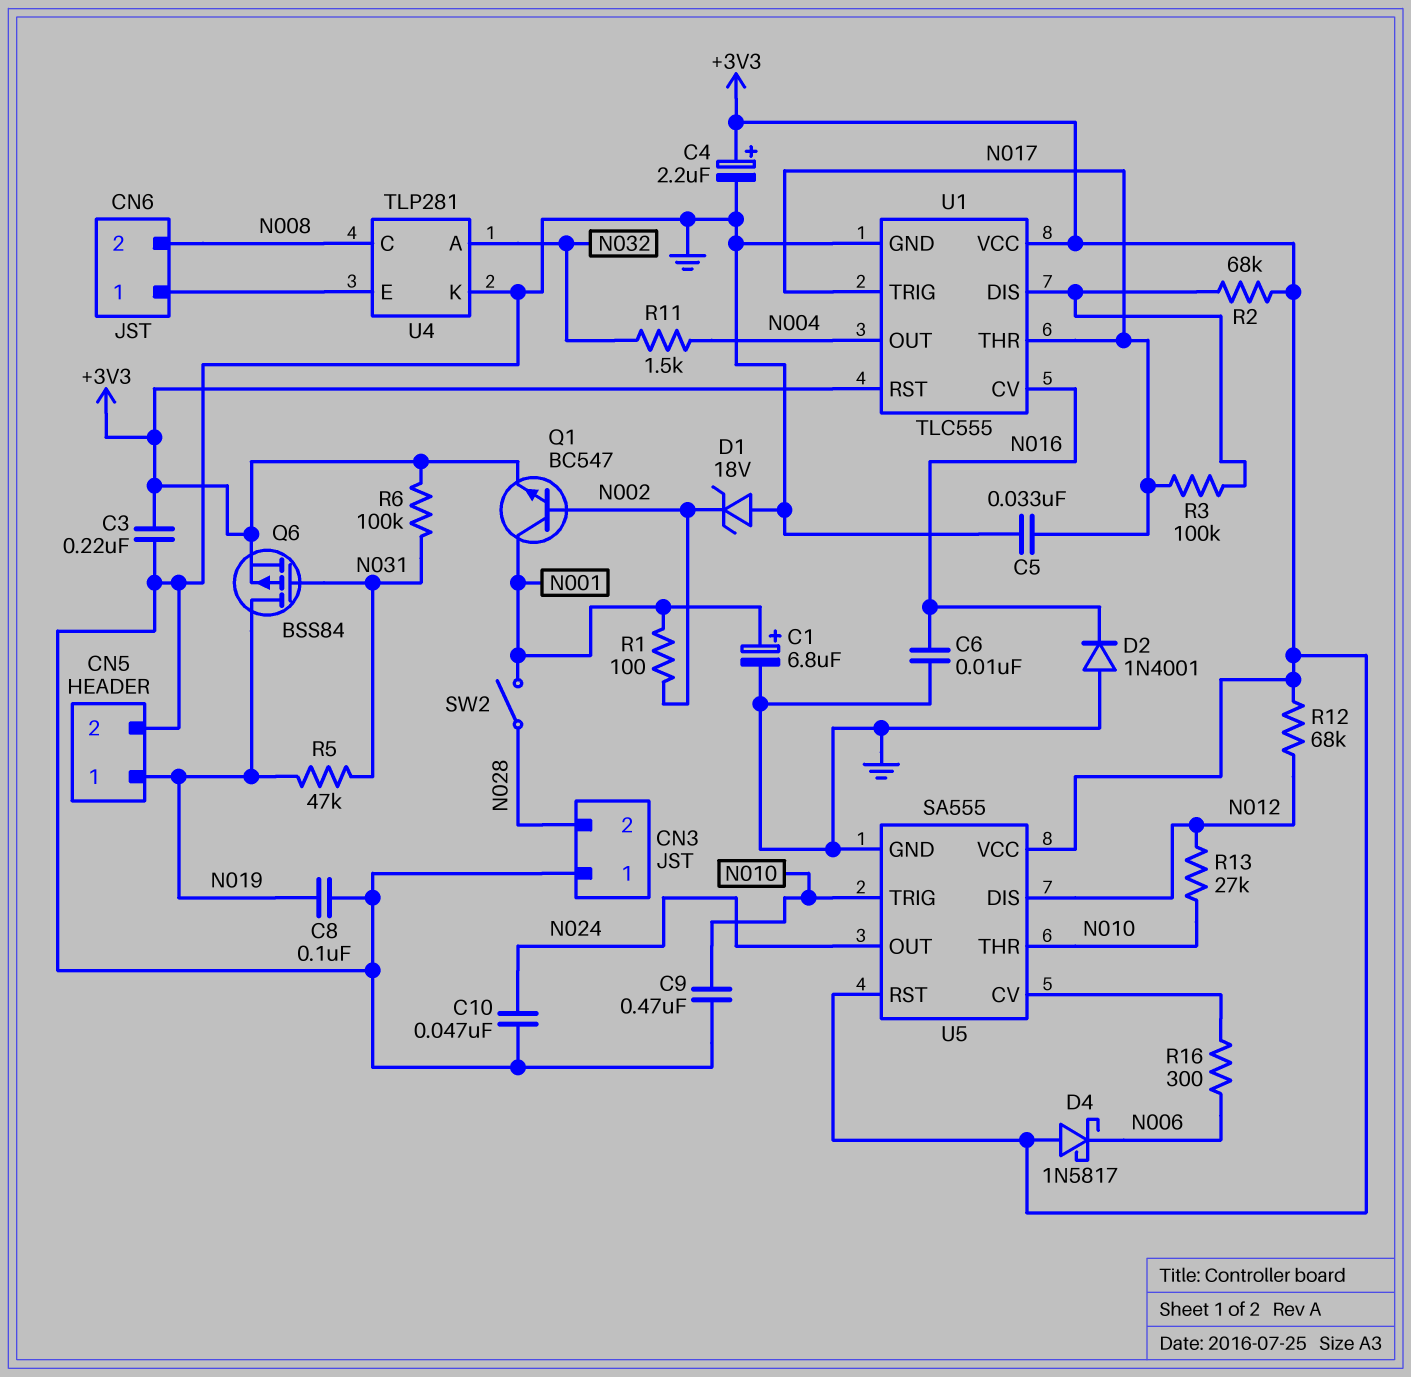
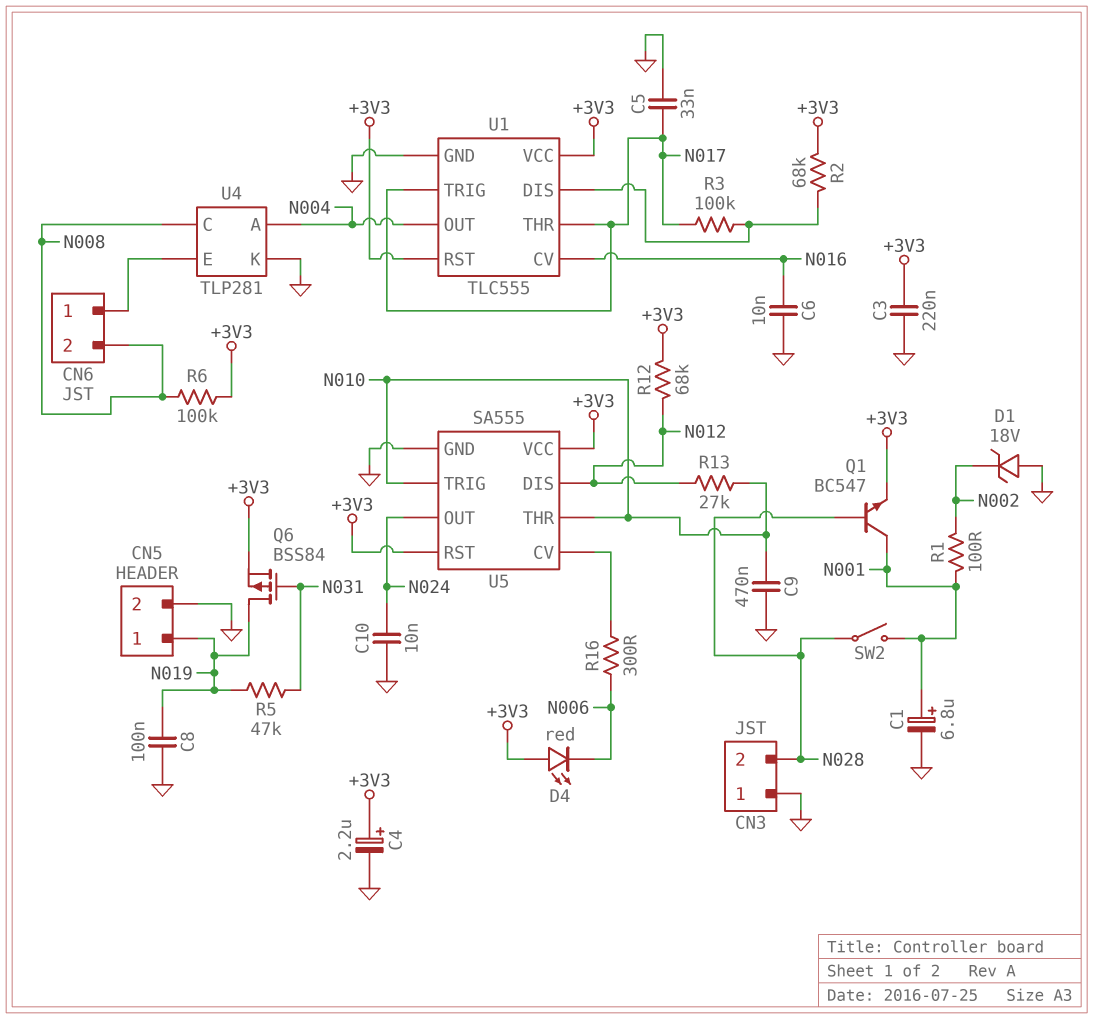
C10: 47nF (GND, N024) -> 10nF (GND, N024)
D2: diode 1N4001 (A GND, K N016) -> none
D4: schottky 1N5817 (A +3V3, K N006) -> LED red (A +3V3, K N006)
Q1: NPN BC547 (B N002, C N001, E +3V3) -> NPN BC547 (B N028, C N001, E +3V3)
R6: 100k (+3V3, N031) -> 100k (+3V3, N008)
R11: 1.5k (N004, N032) -> none
U4 pin A: N032 -> N004

